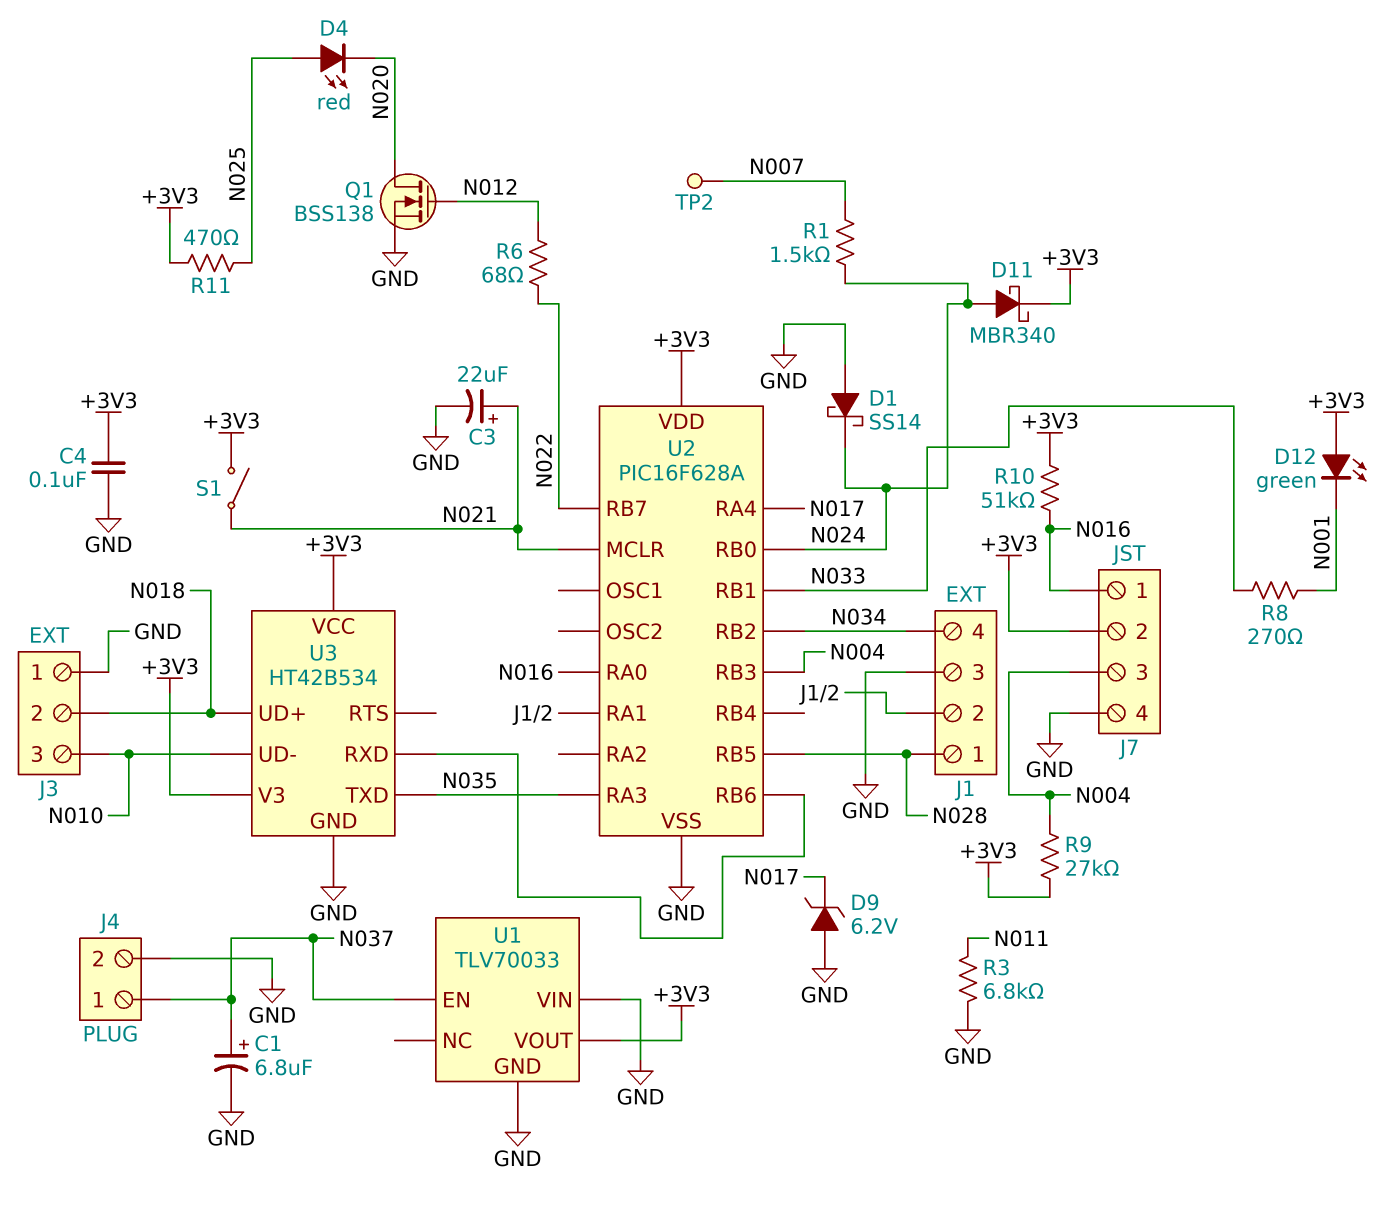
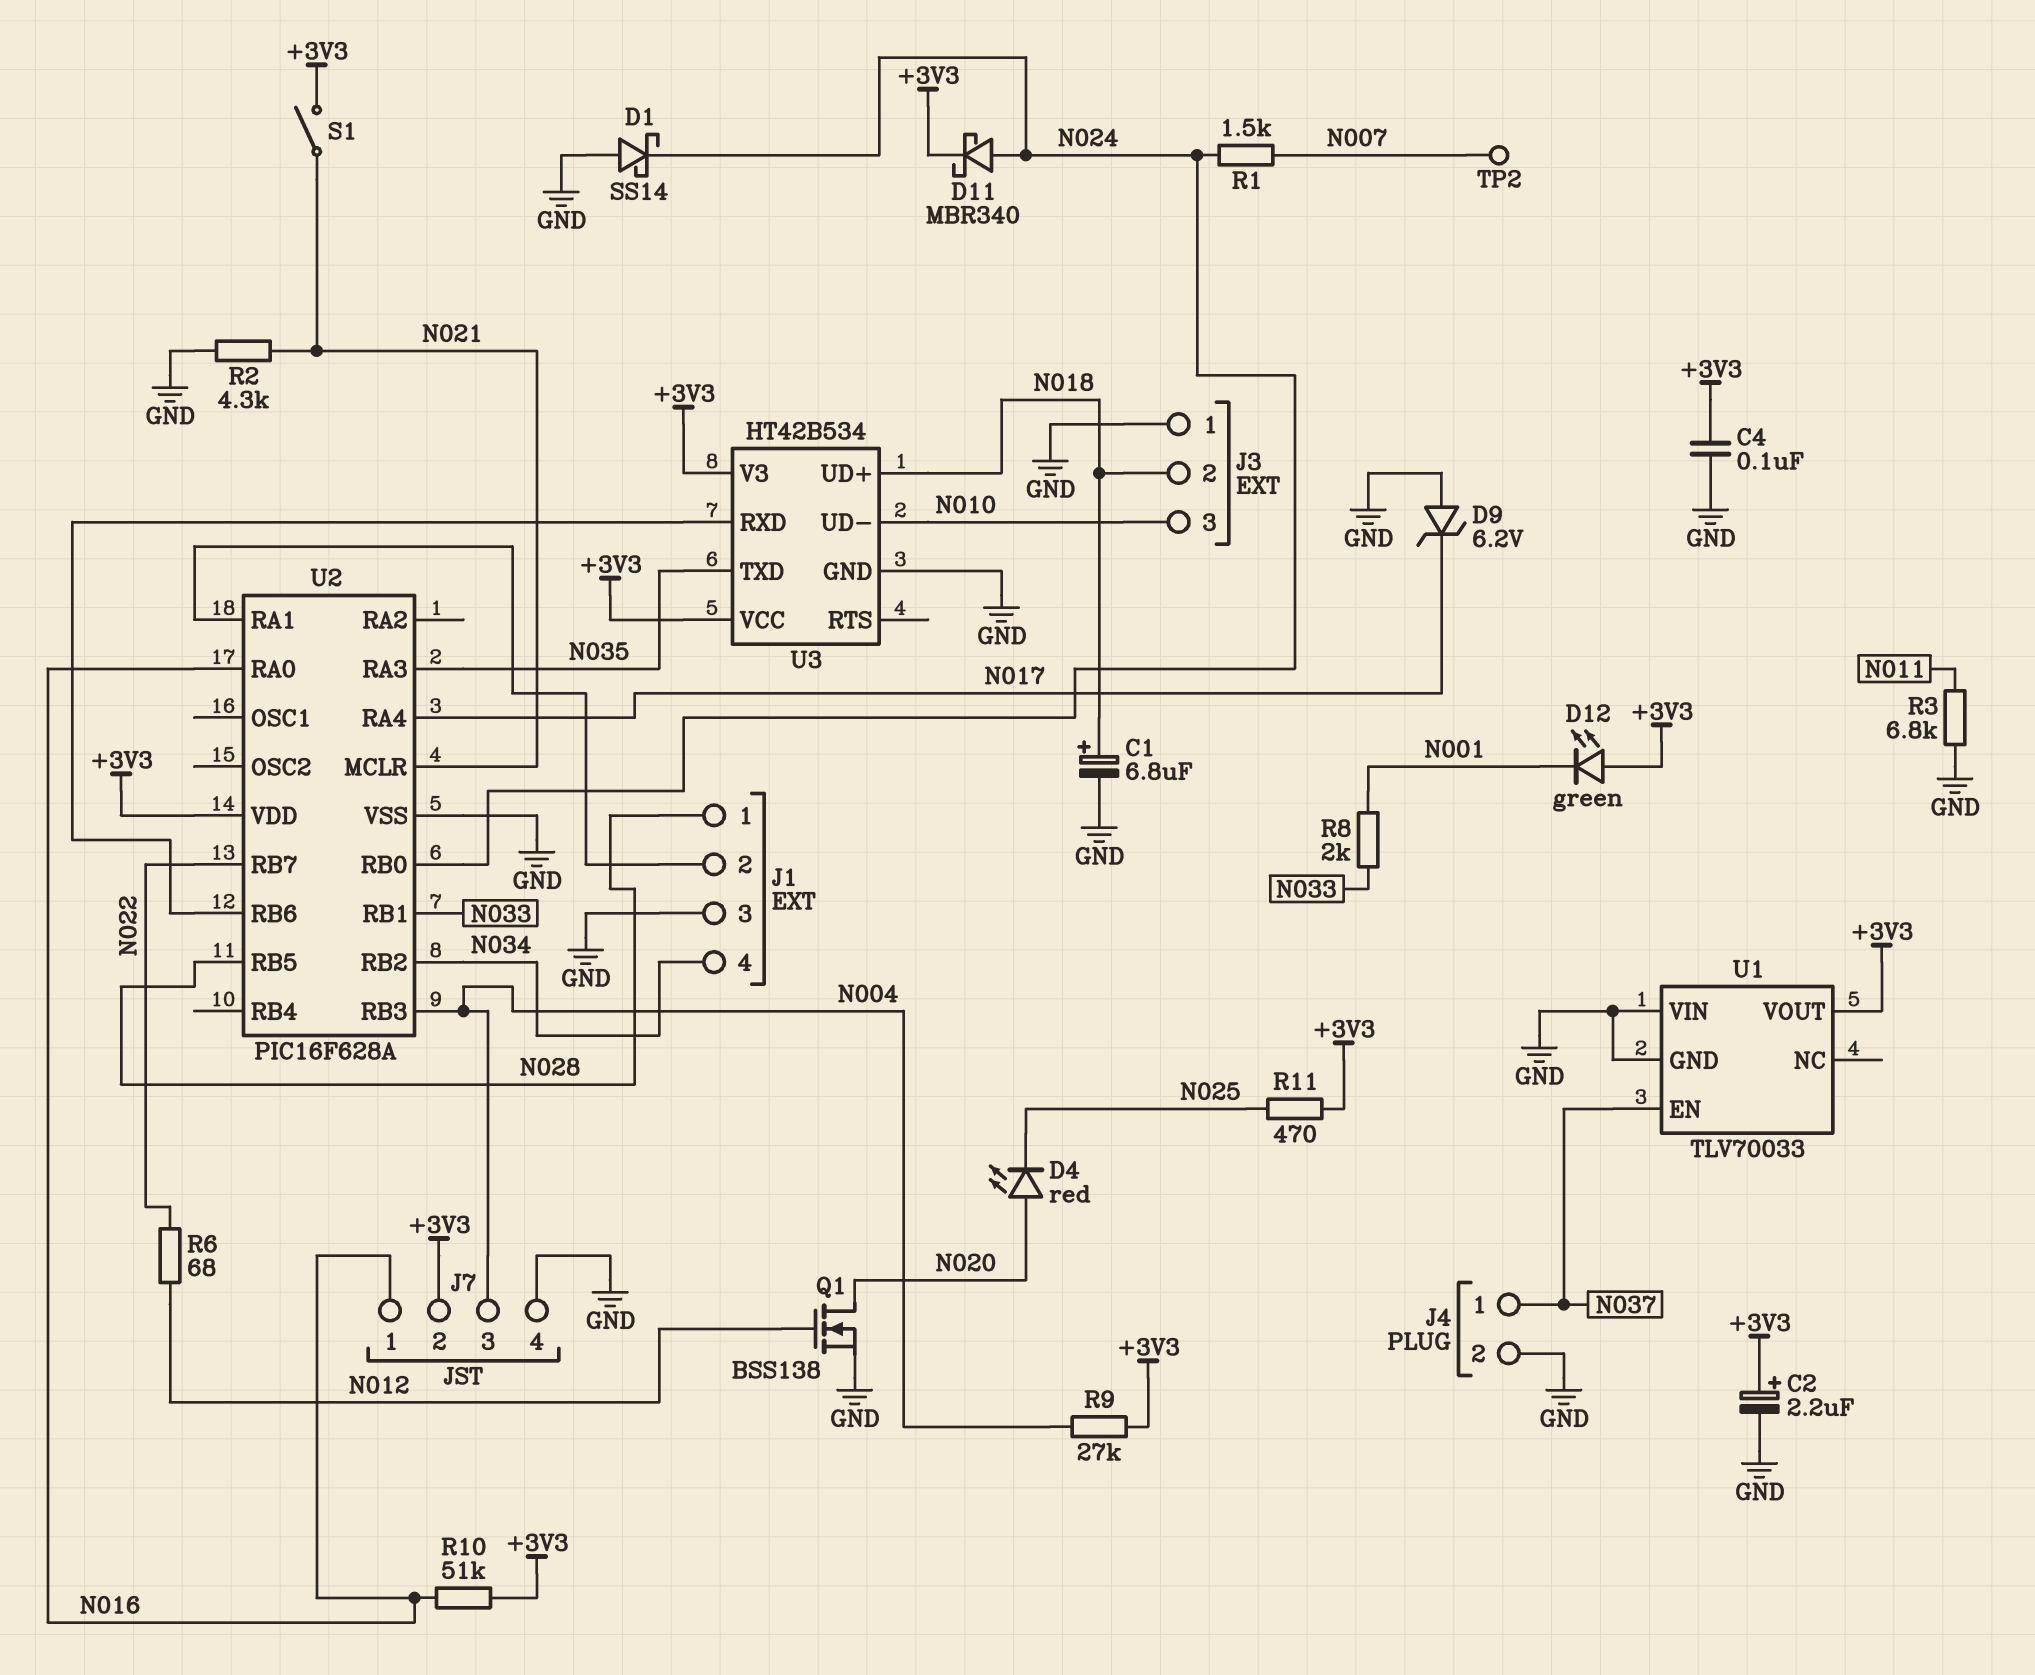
C1: 6.8uF (plus N037, minus GND) -> 6.8uF (plus N018, minus GND)
C2: none -> 2.2uF (plus +3V3, minus GND)
C3: 22uF (plus N021, minus GND) -> none
D4: LED red (A N025, K N020) -> LED red (A N020, K N025)
R2: none -> 4.3k (GND, N021)
R8: 270 (N001, N033) -> 2k (N001, N033)

